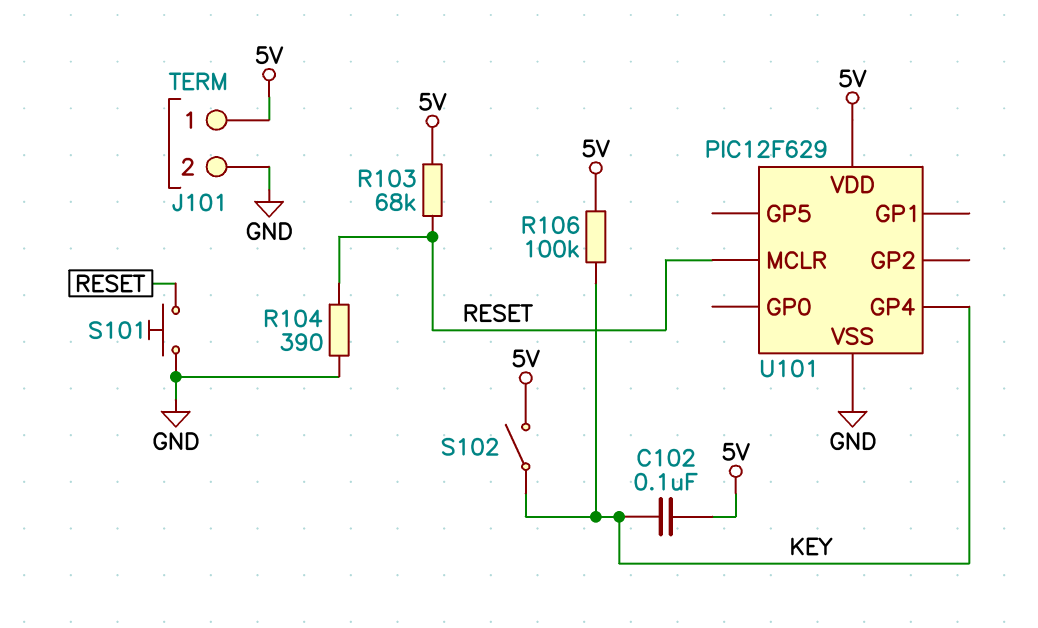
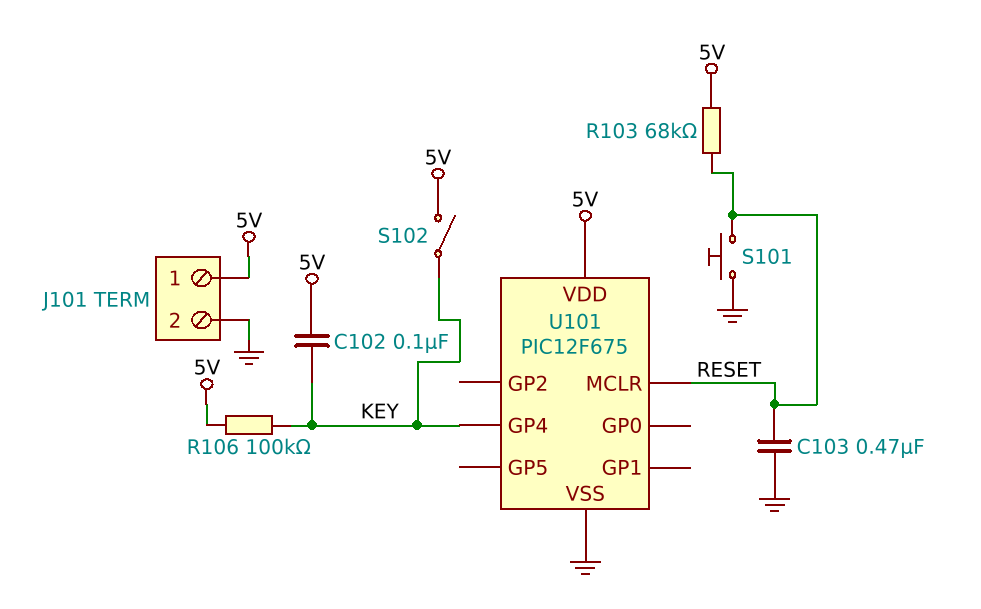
C103: none -> 470nF (GND, RESET)
R104: 390 (GND, RESET) -> none
U101: PIC12F629 -> PIC12F675

